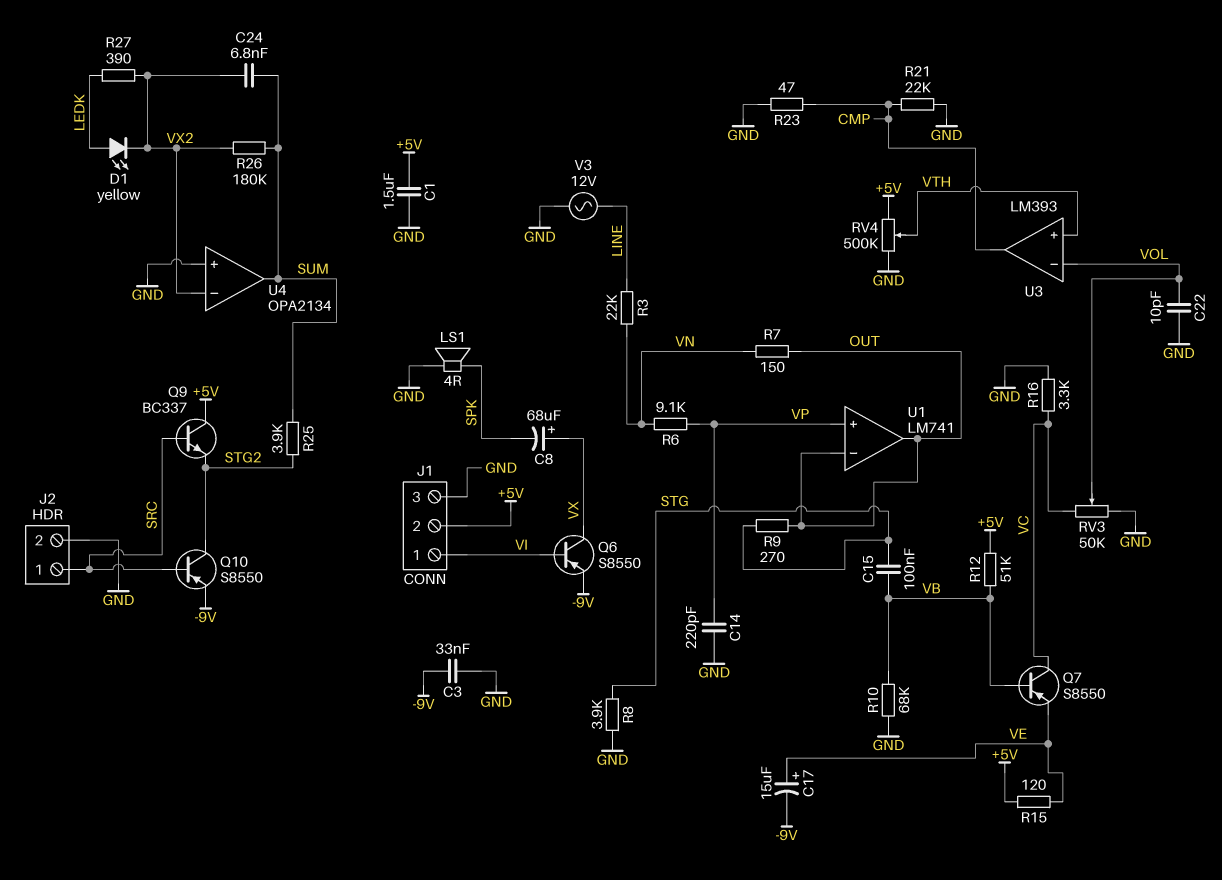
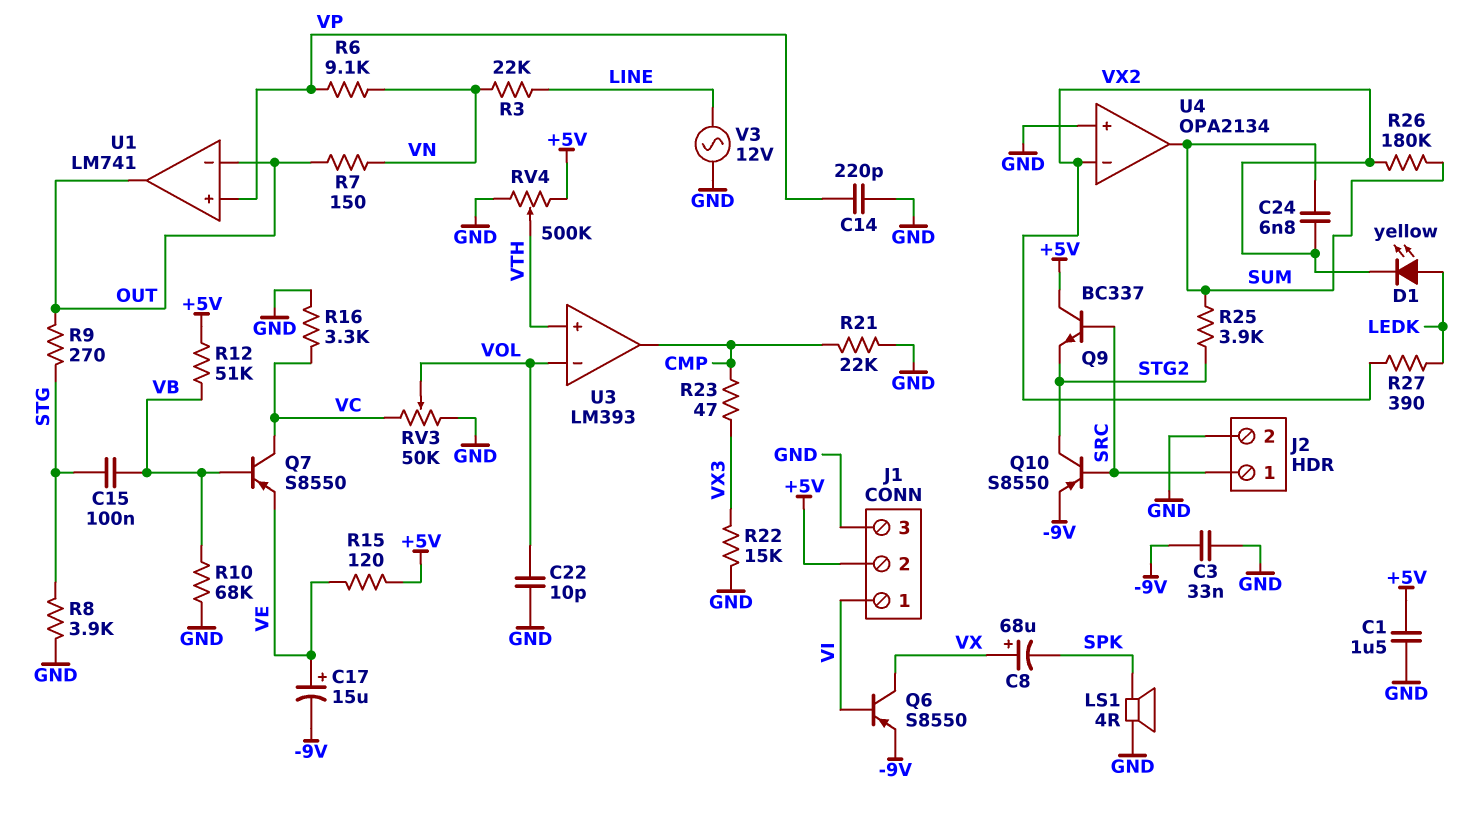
R22: none -> 15k (GND, VX3)
R23: 47 (CMP, GND) -> 47 (CMP, VX3)

